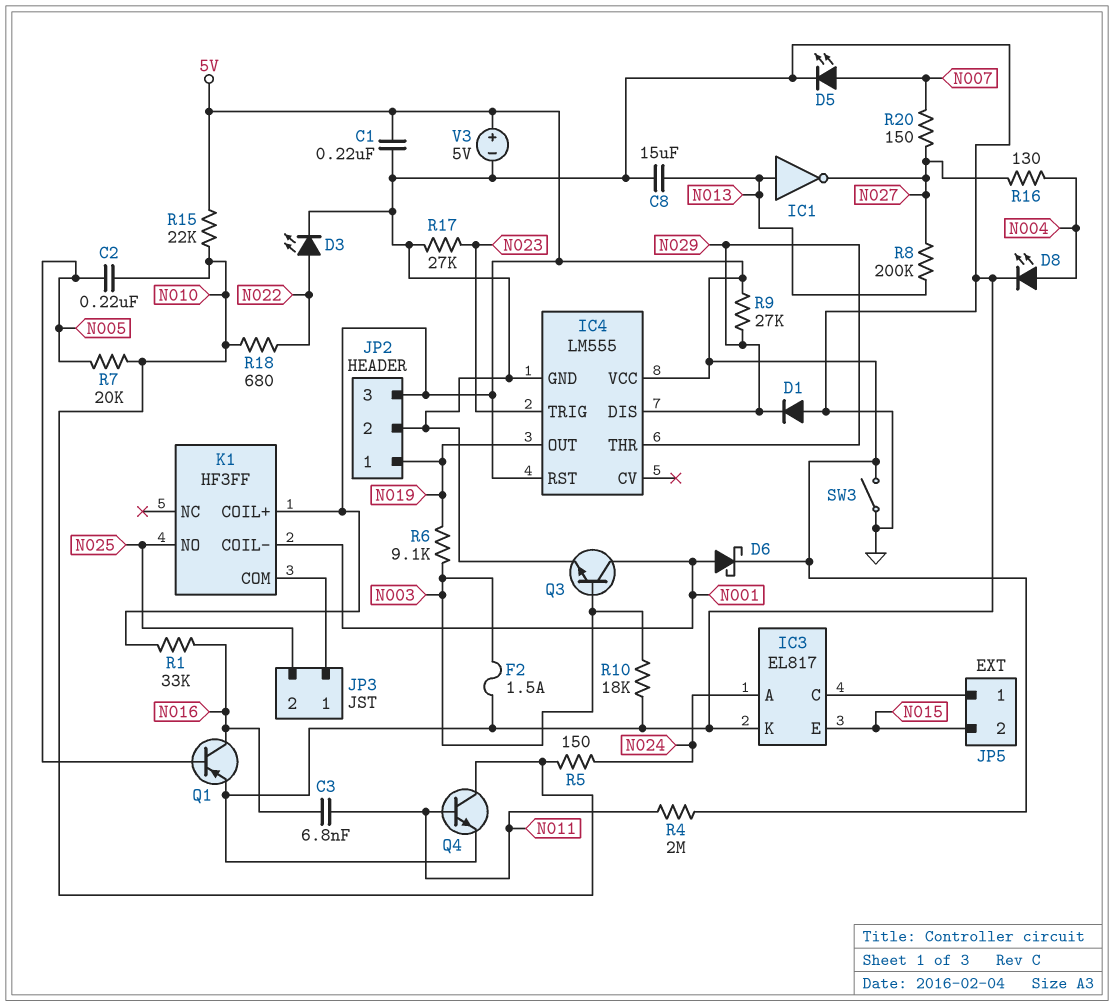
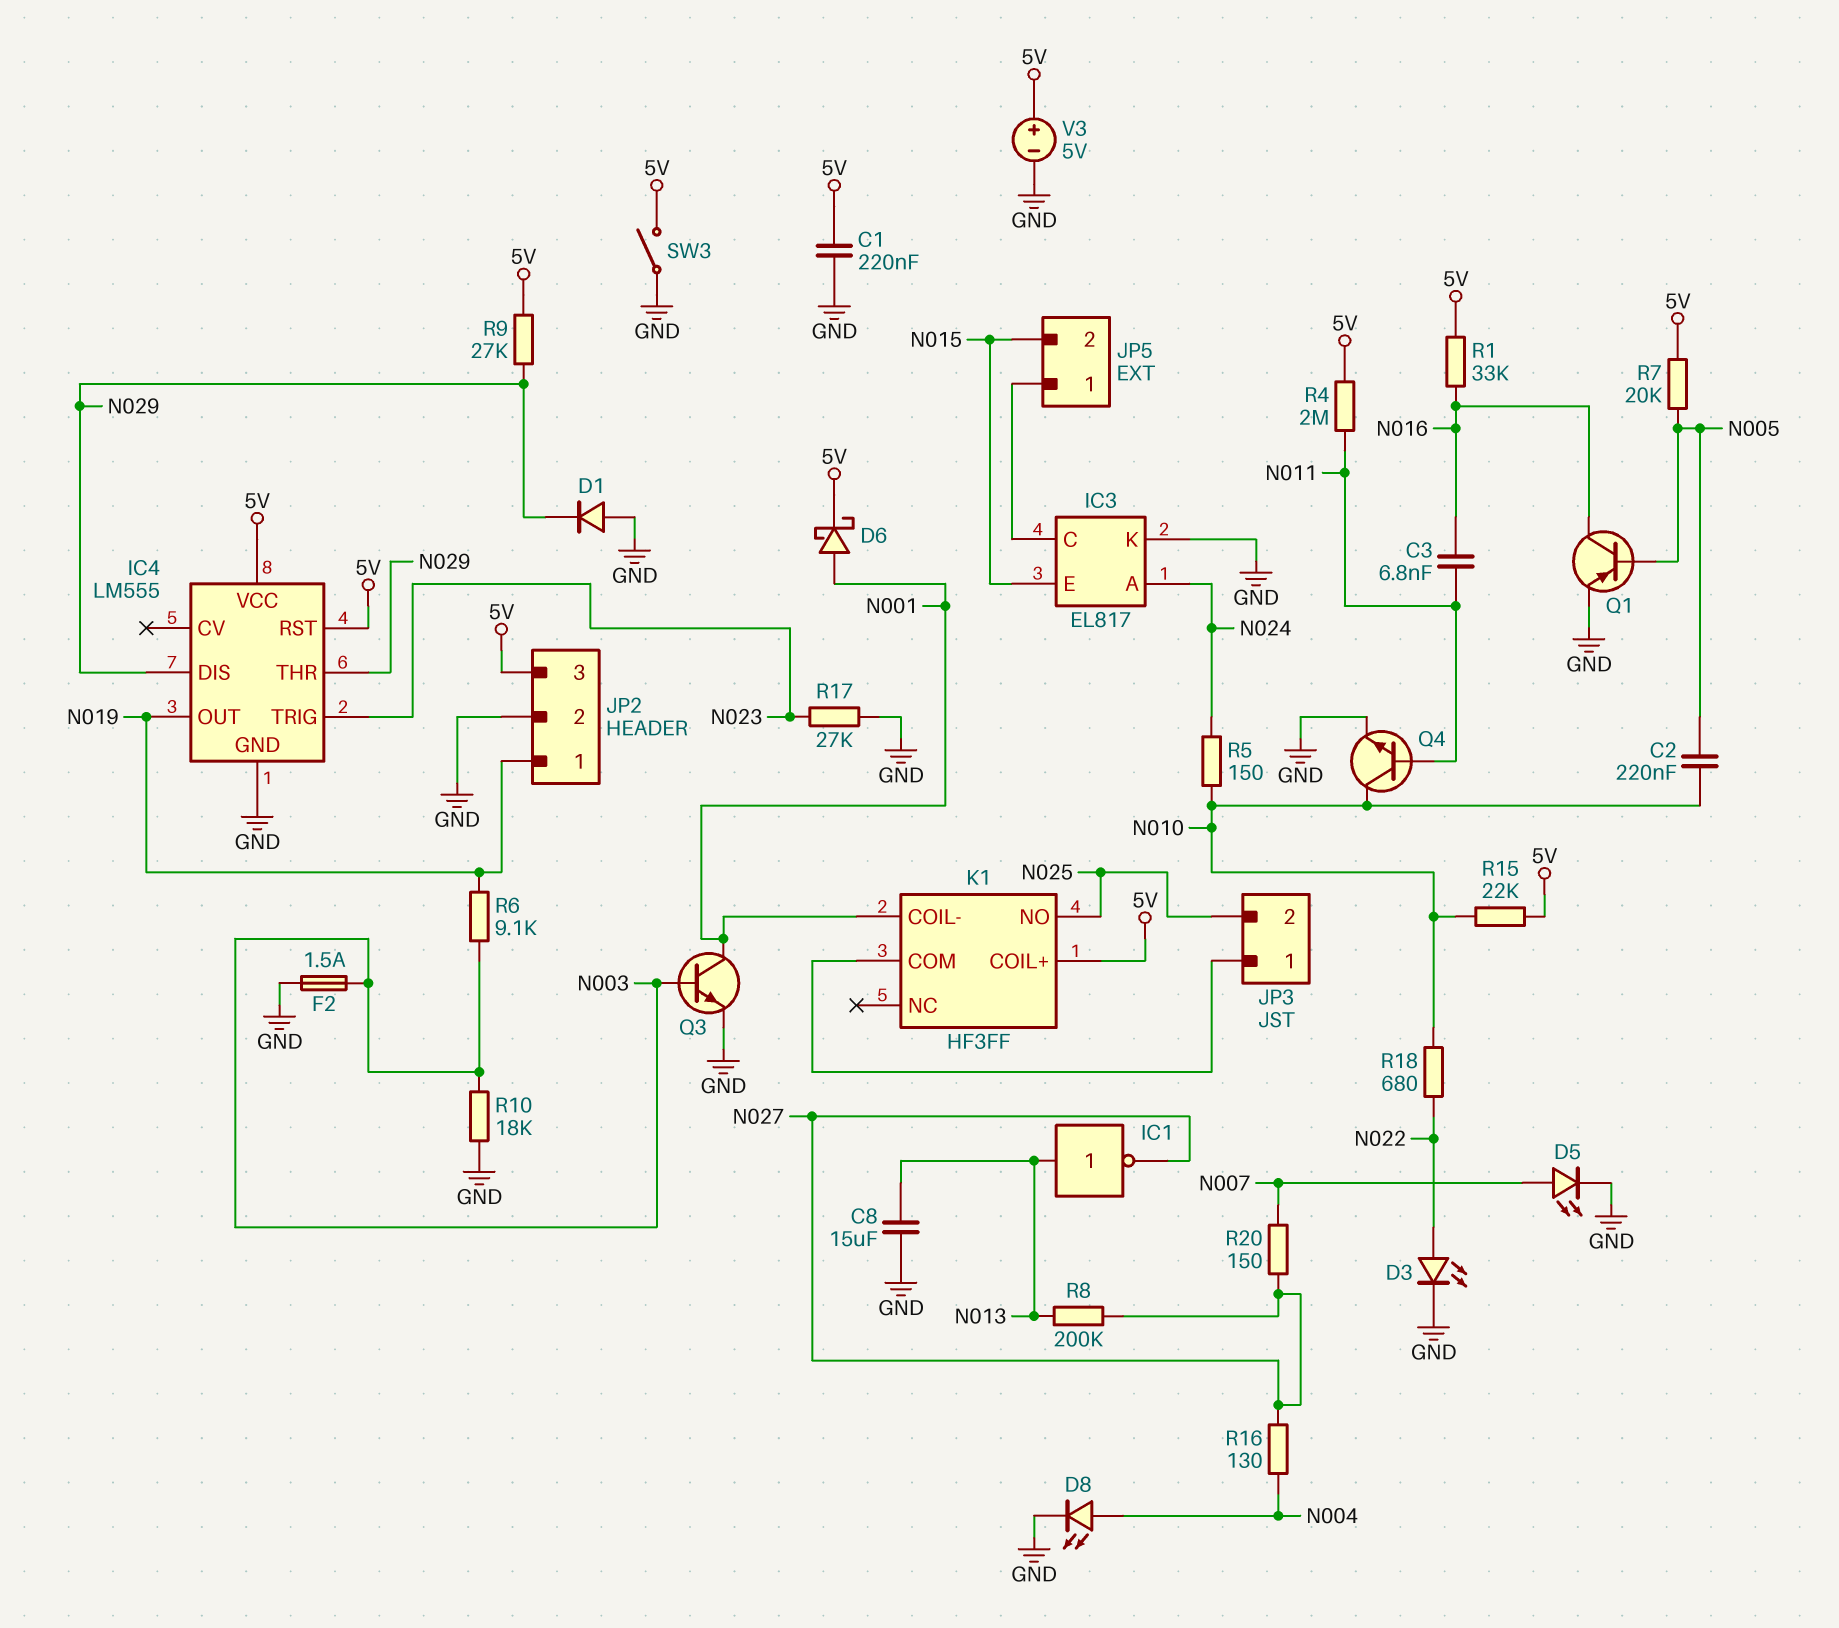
R7: 20k (N005, N010) -> 20k (5V, N005)

